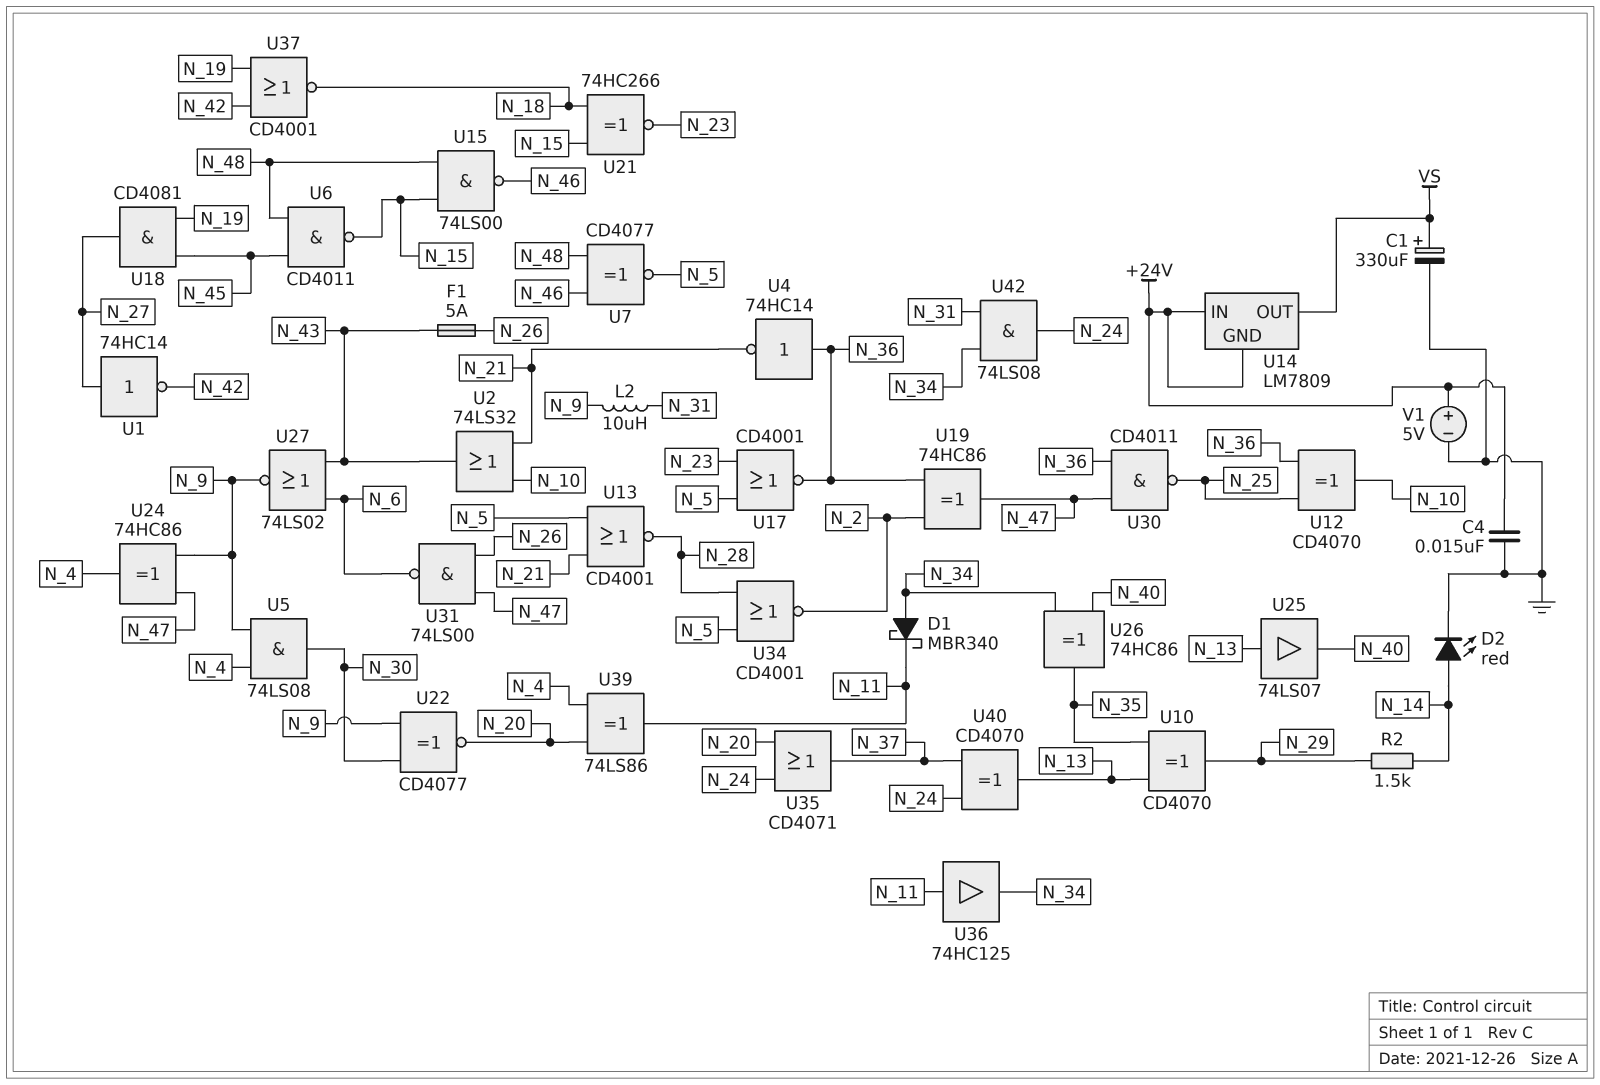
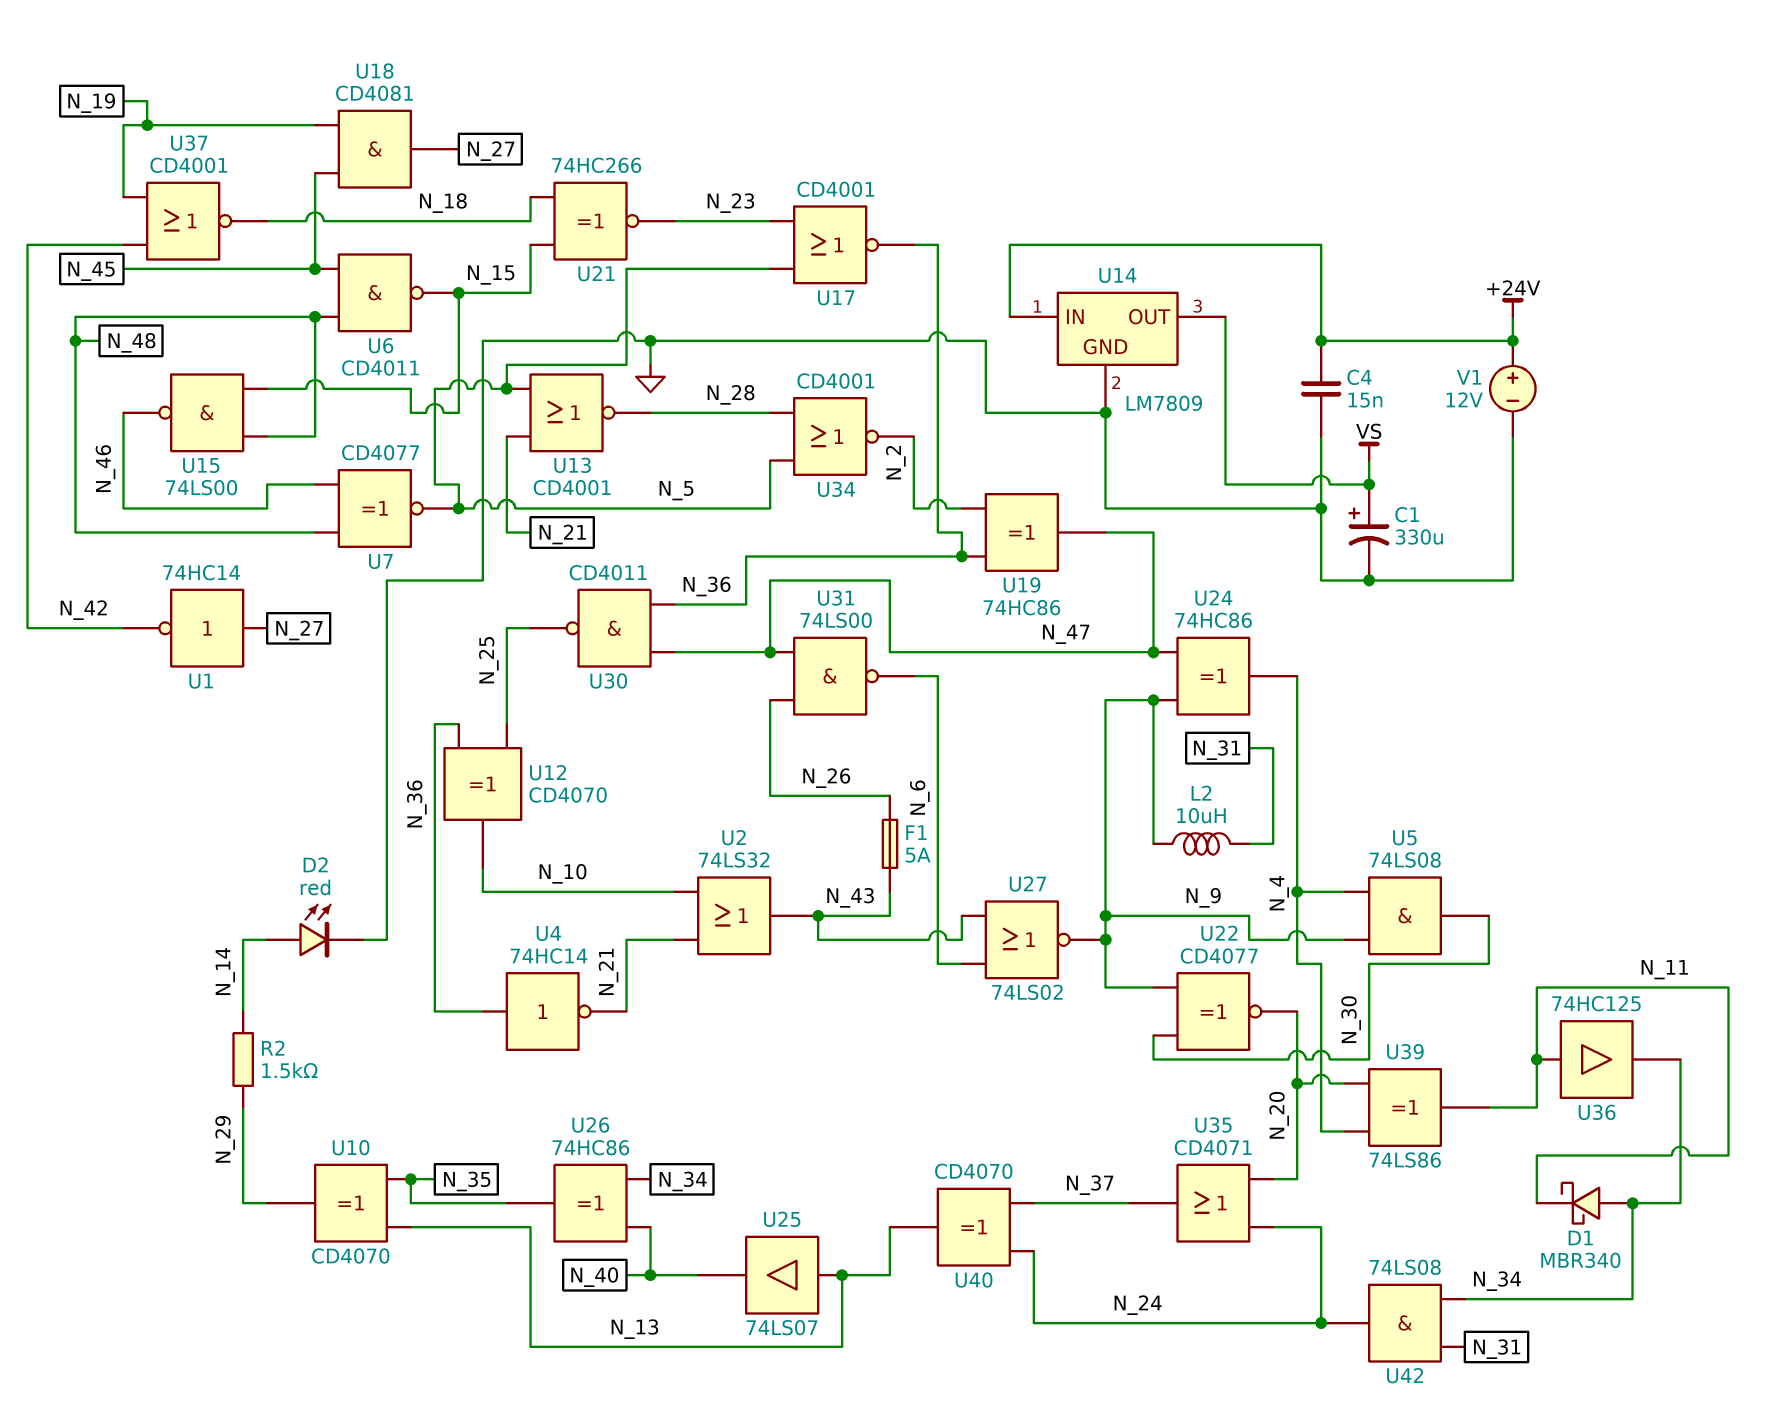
U14 pin GND: +24V -> GND
V1: 5V (plus +24V, minus GND) -> 12V (plus +24V, minus GND)

